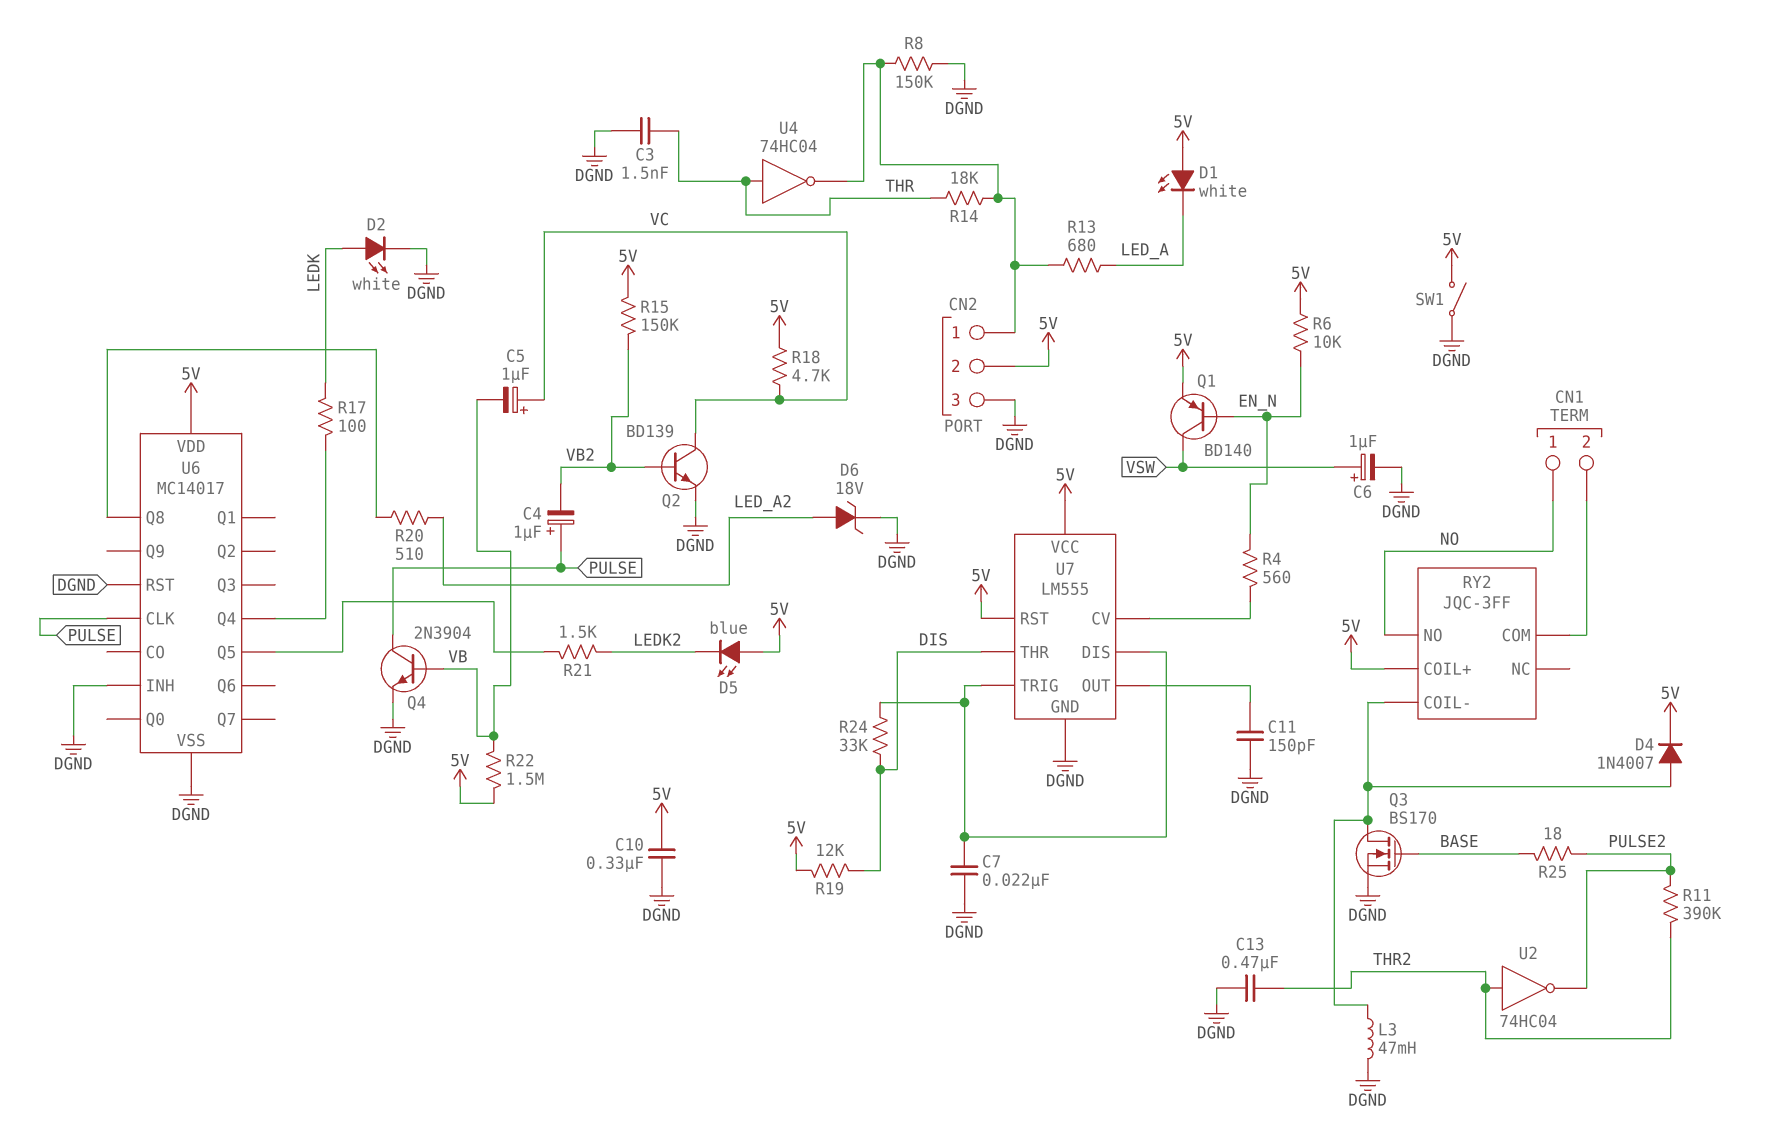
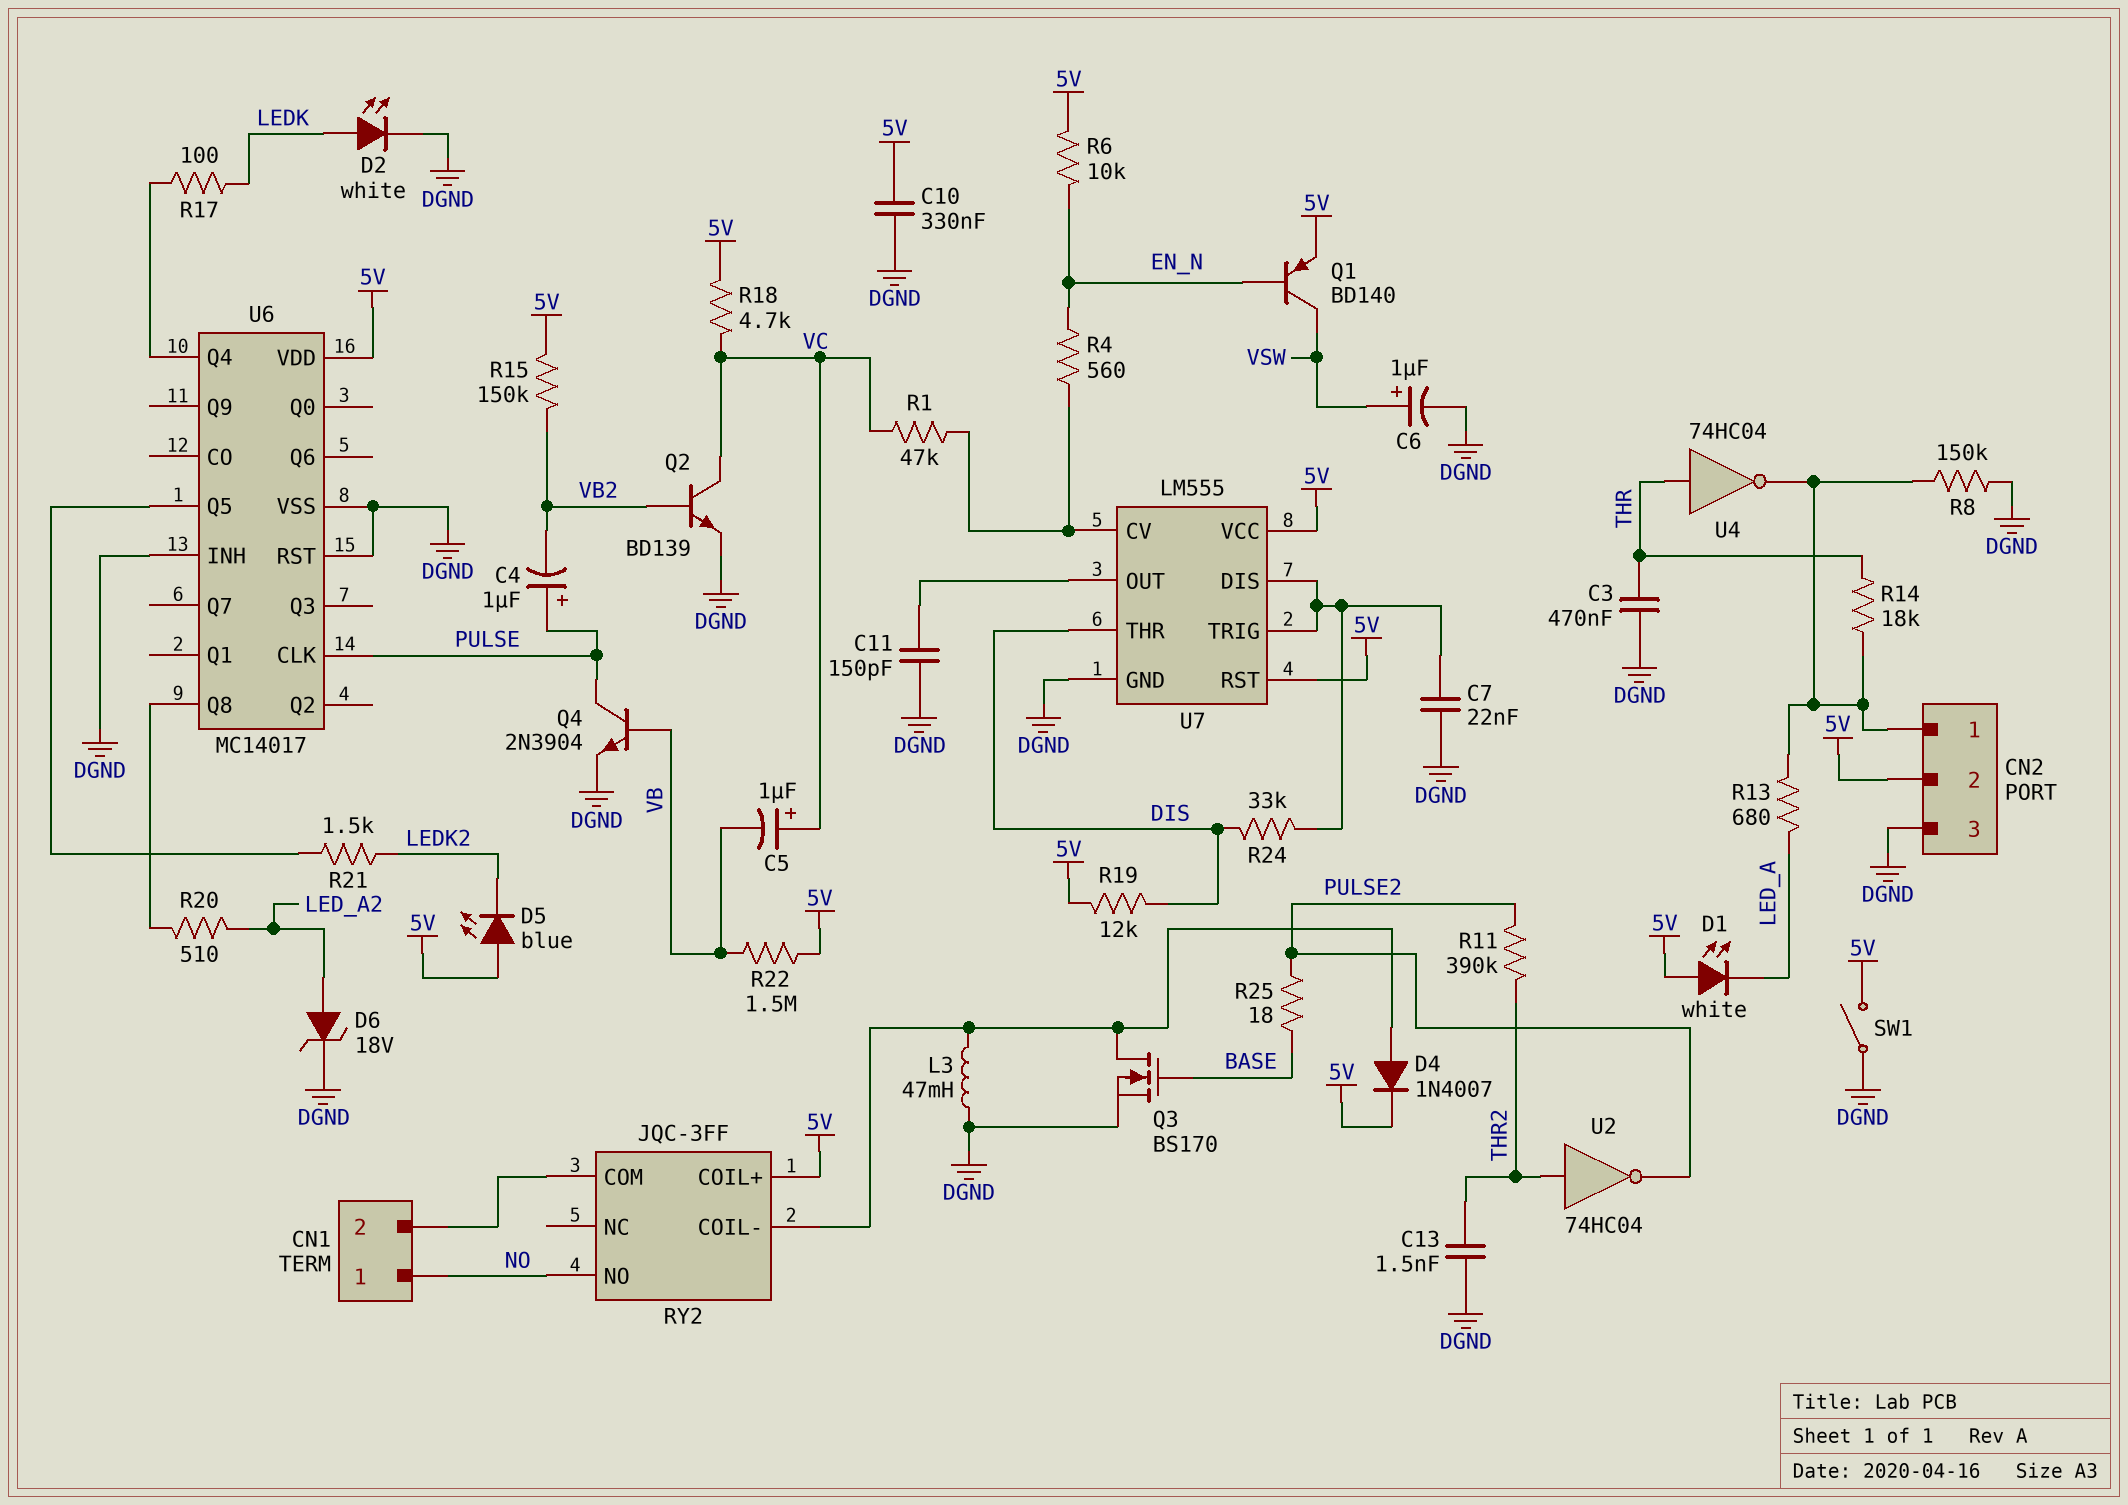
C3: 1.5nF (DGND, THR) -> 470nF (DGND, THR)
C13: 470nF (DGND, THR2) -> 1.5nF (DGND, THR2)
R1: none -> 47k (U7/CV, VC)

